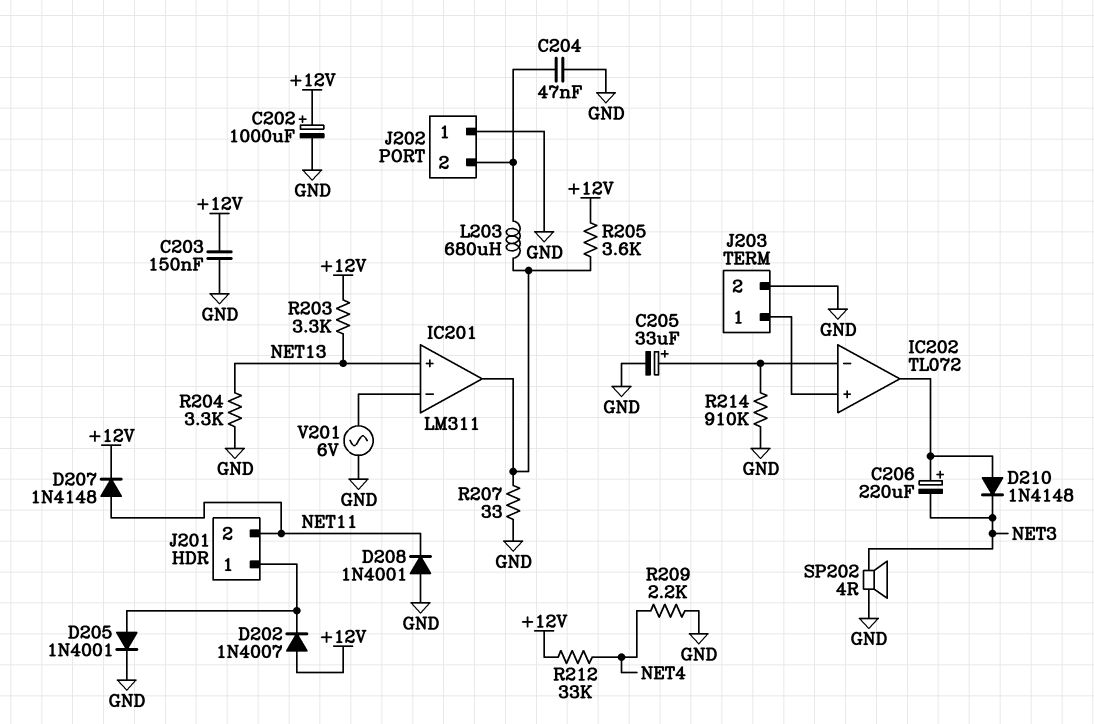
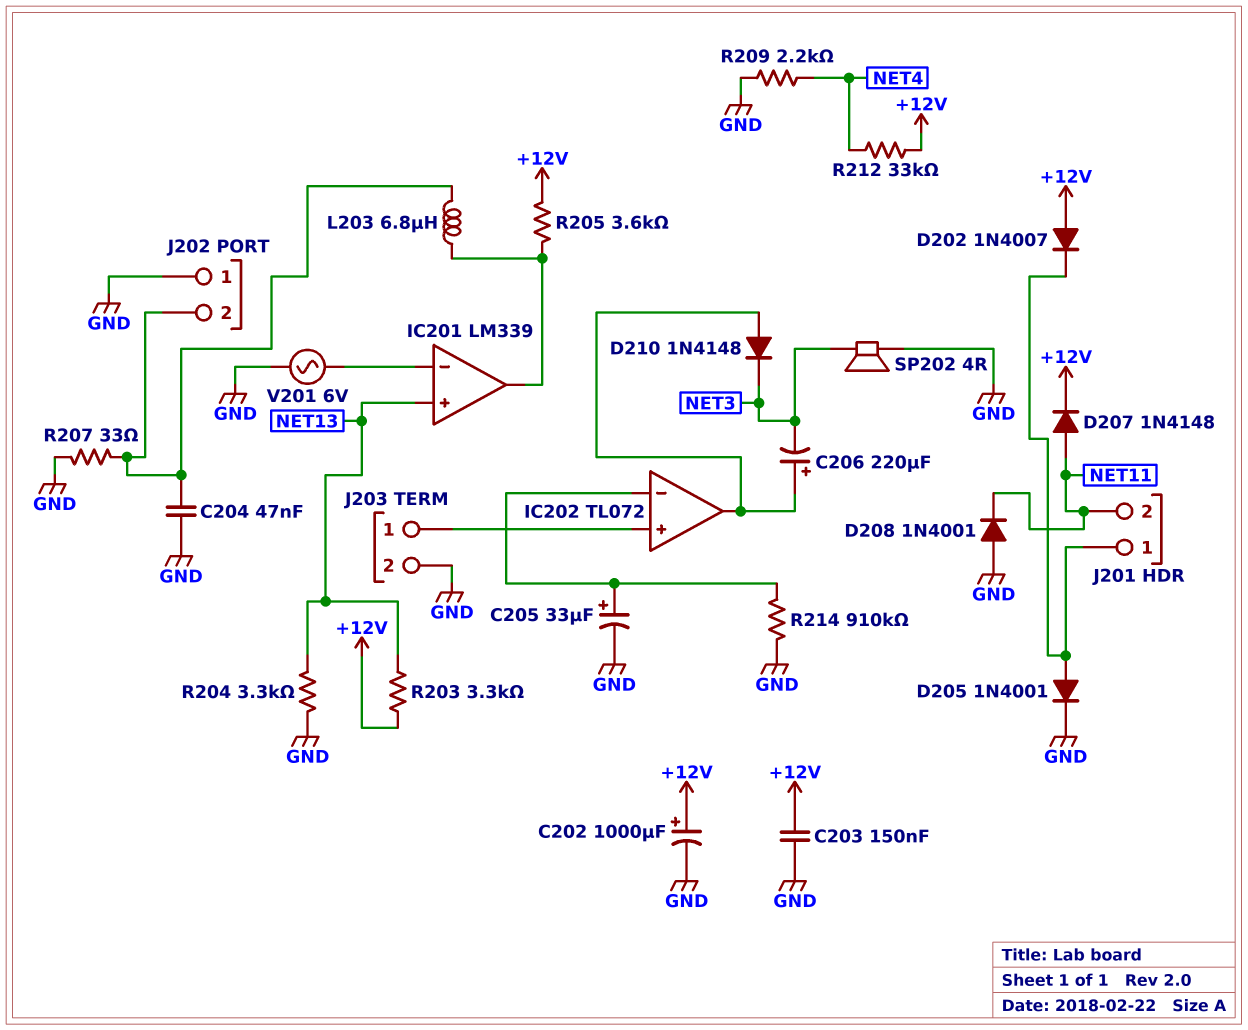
IC201: LM311 -> LM339
L203: 680uH (IC201/out, J202/2) -> 6.8uH (IC201/out, J202/2)
R207: 33 (GND, IC201/out) -> 33 (GND, J202/2)

